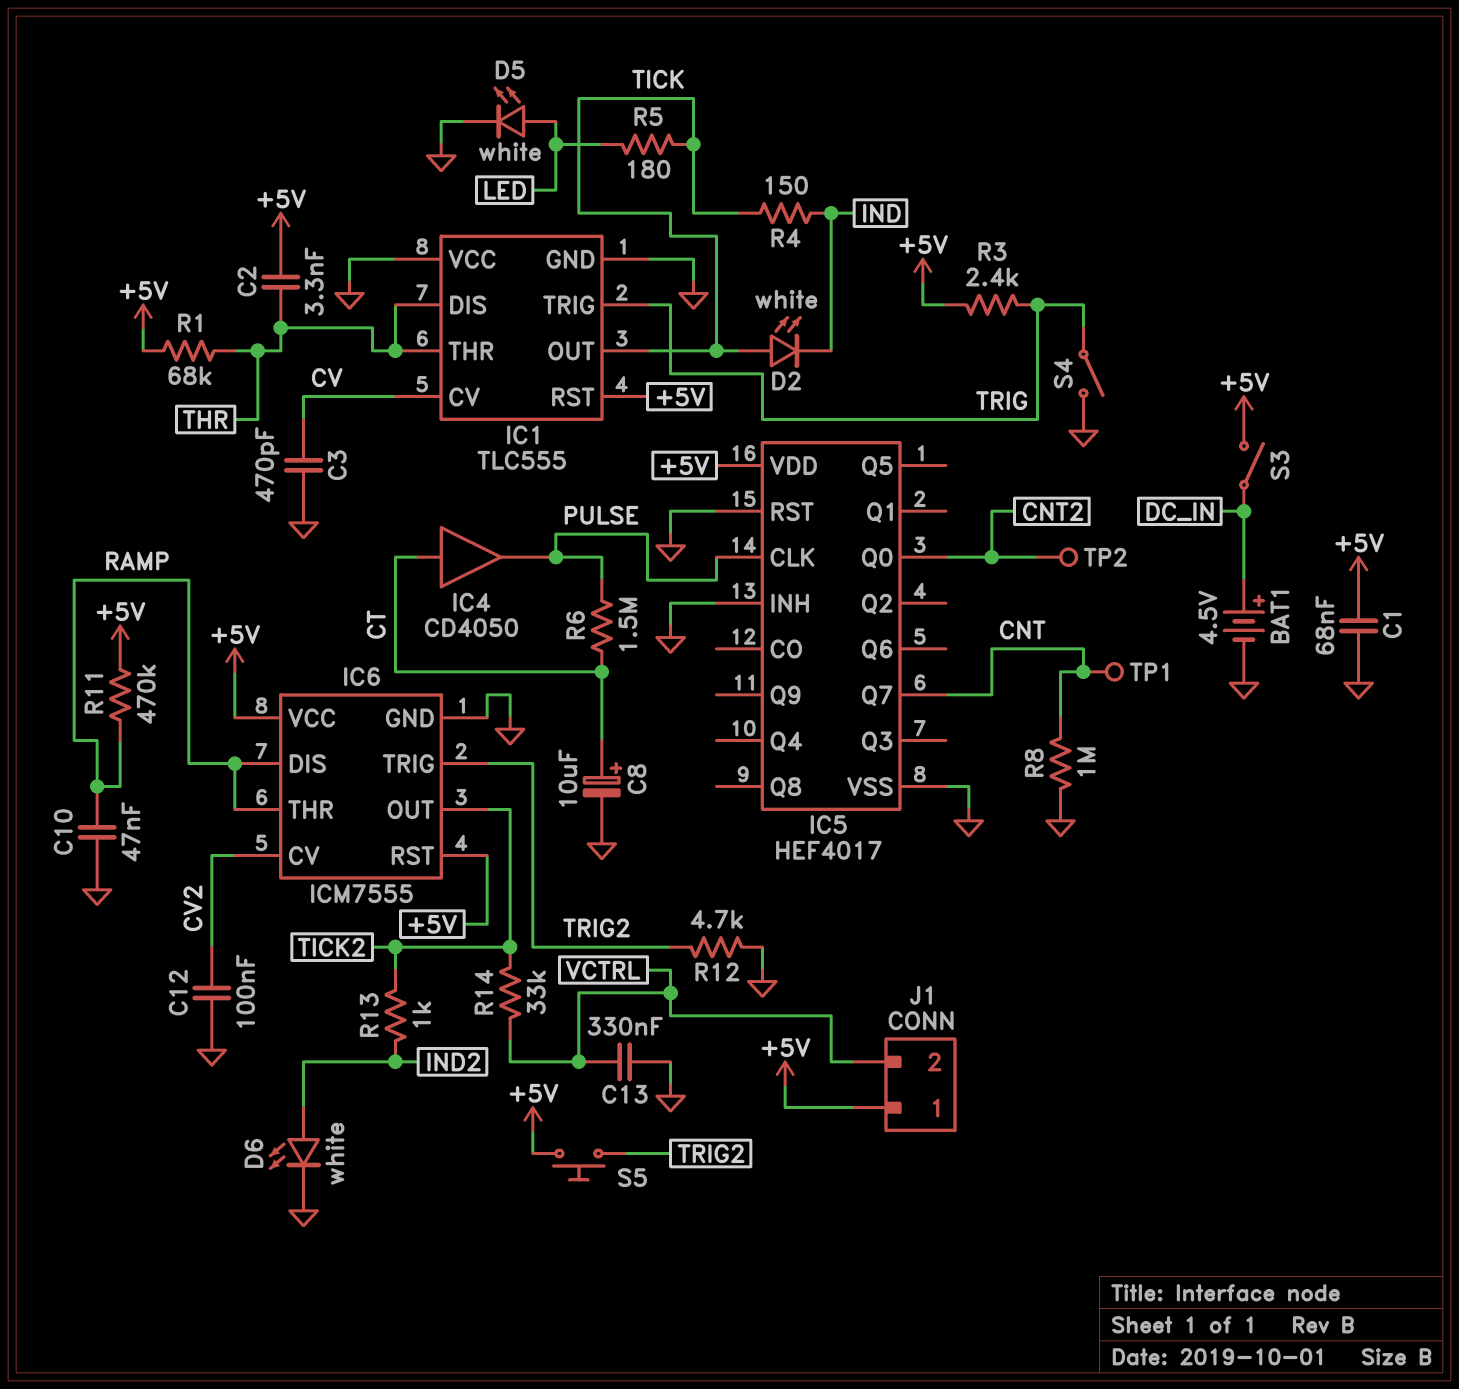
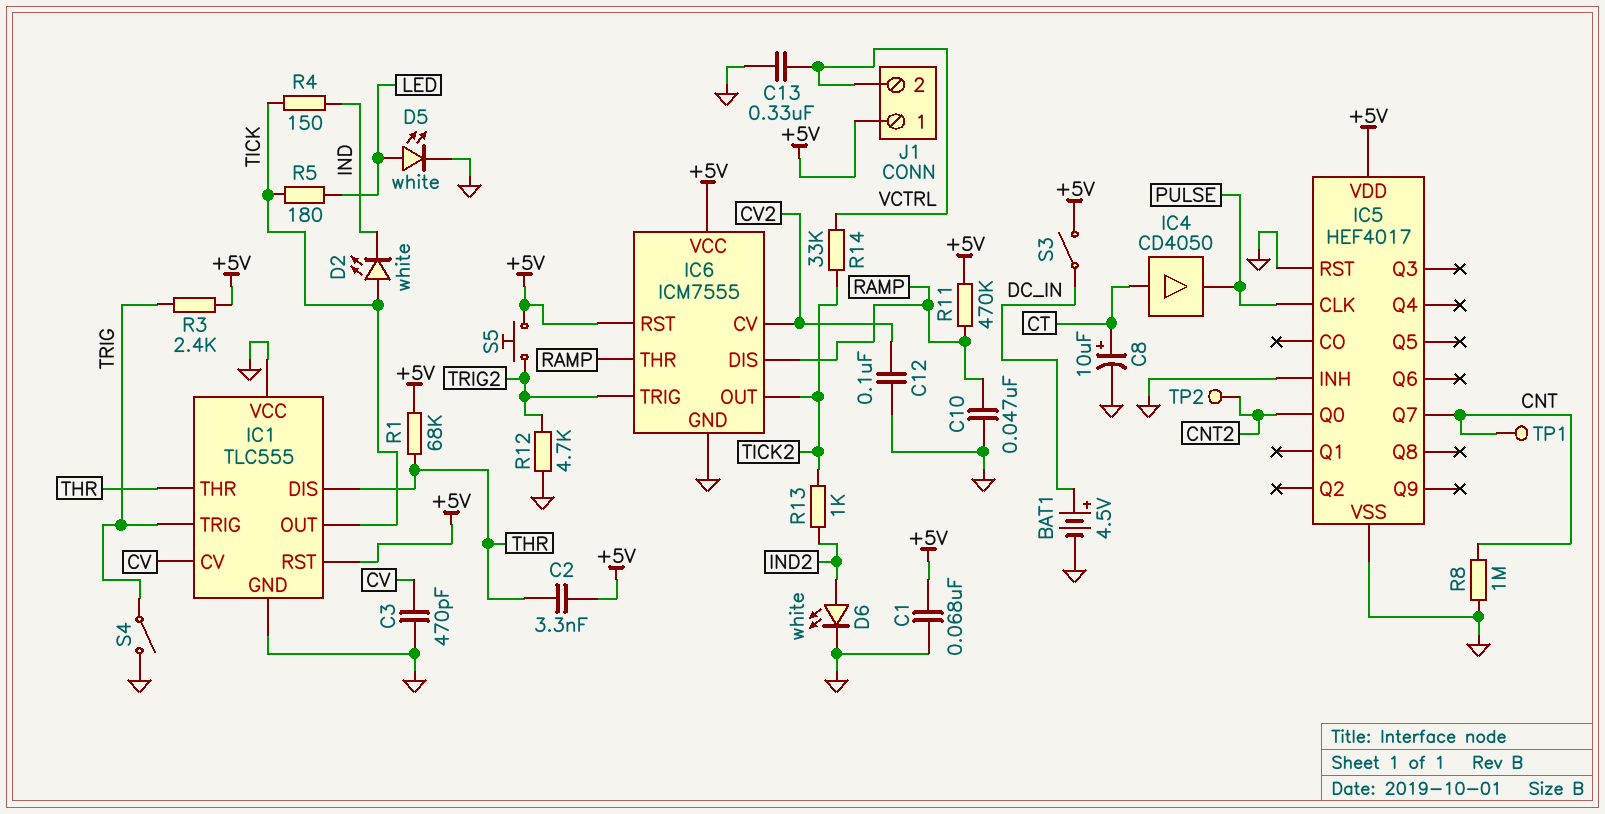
R6: 1.5M (CT, PULSE) -> none

